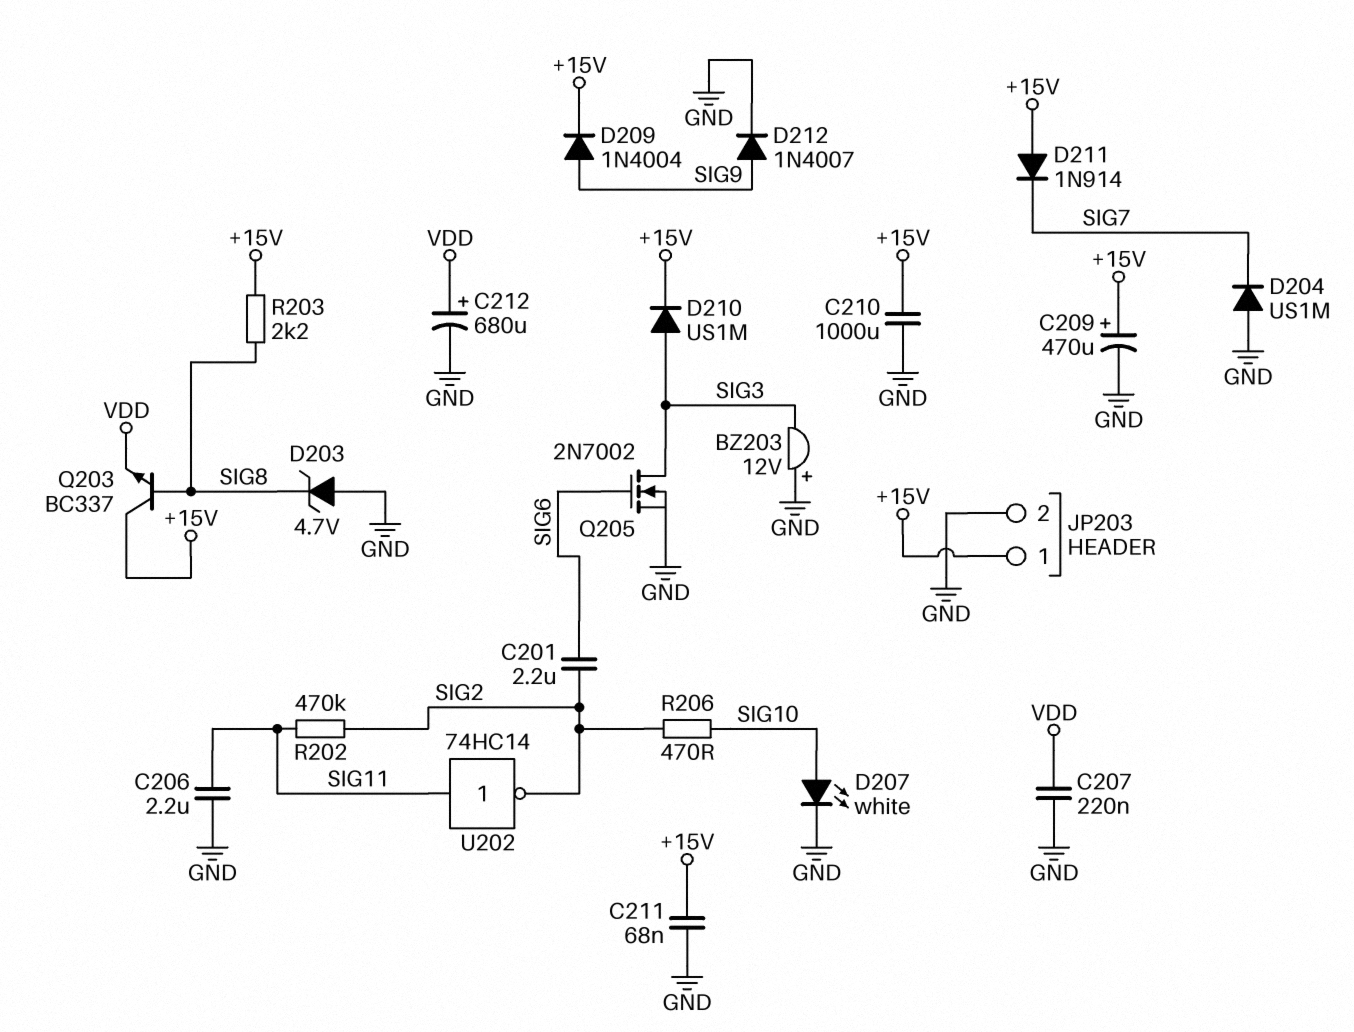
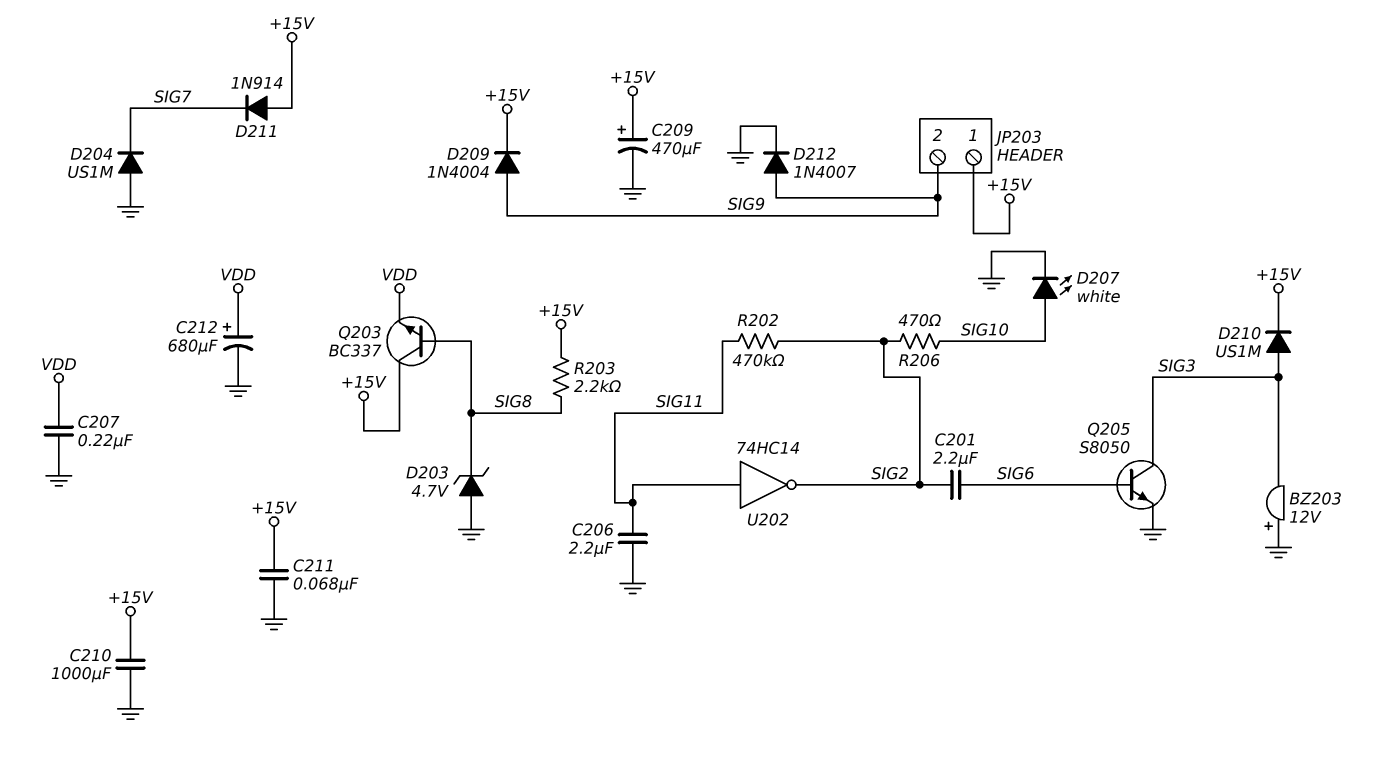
JP203 pin 2: GND -> SIG9
Q205: NMOS 2N7002 (G SIG6, D SIG3, S GND) -> NPN S8050 (B SIG6, C SIG3, E GND)

